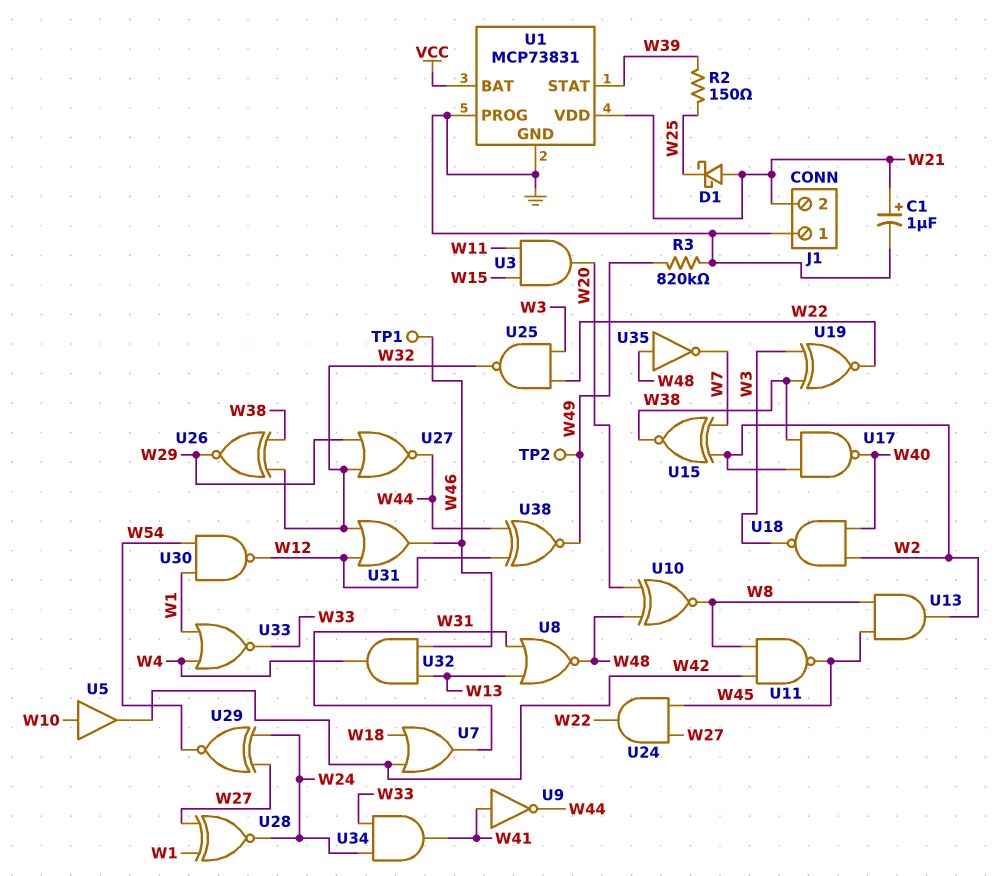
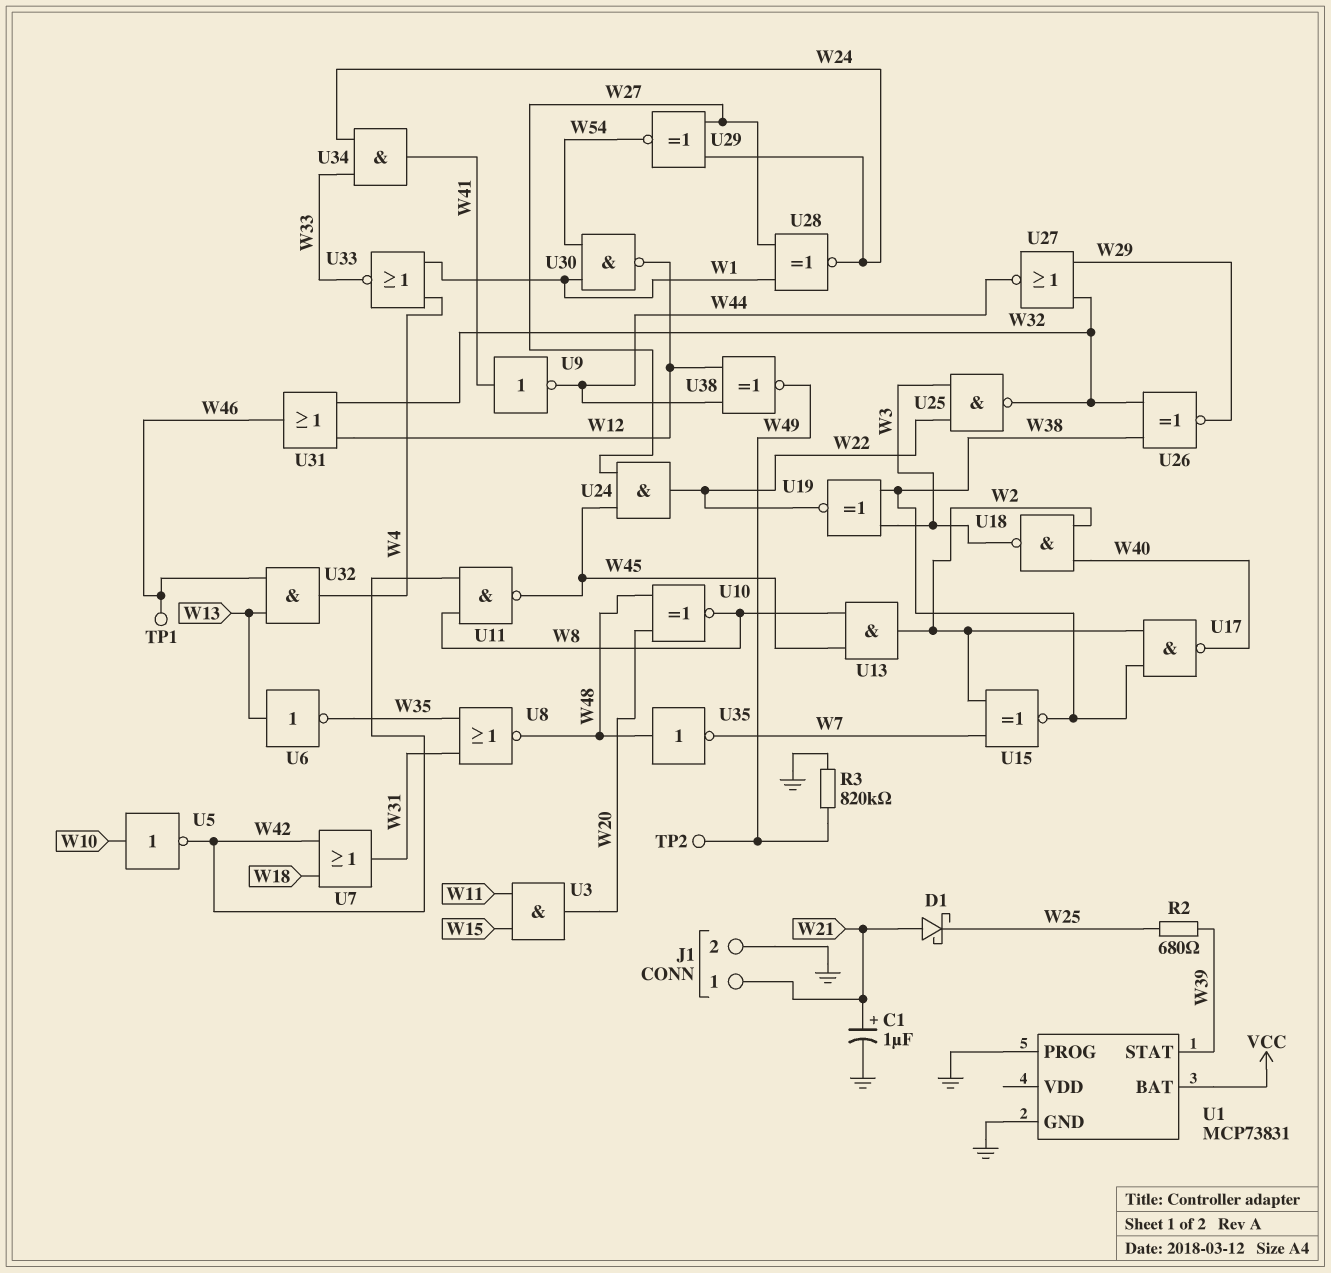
J1 pin 1: GND -> W21
J1 pin 2: W21 -> GND
R2: 150 (W25, W39) -> 680 (W25, W39)
U1 pin VDD: W21 -> none
U5: buffer (in W10, out W42) -> NOT (in W10, out W42)
U6: none -> NOT (in W13, out W35)
U8: NOR (in W13, in W31, out W48) -> NOR (in W31, in W35, out W48)

